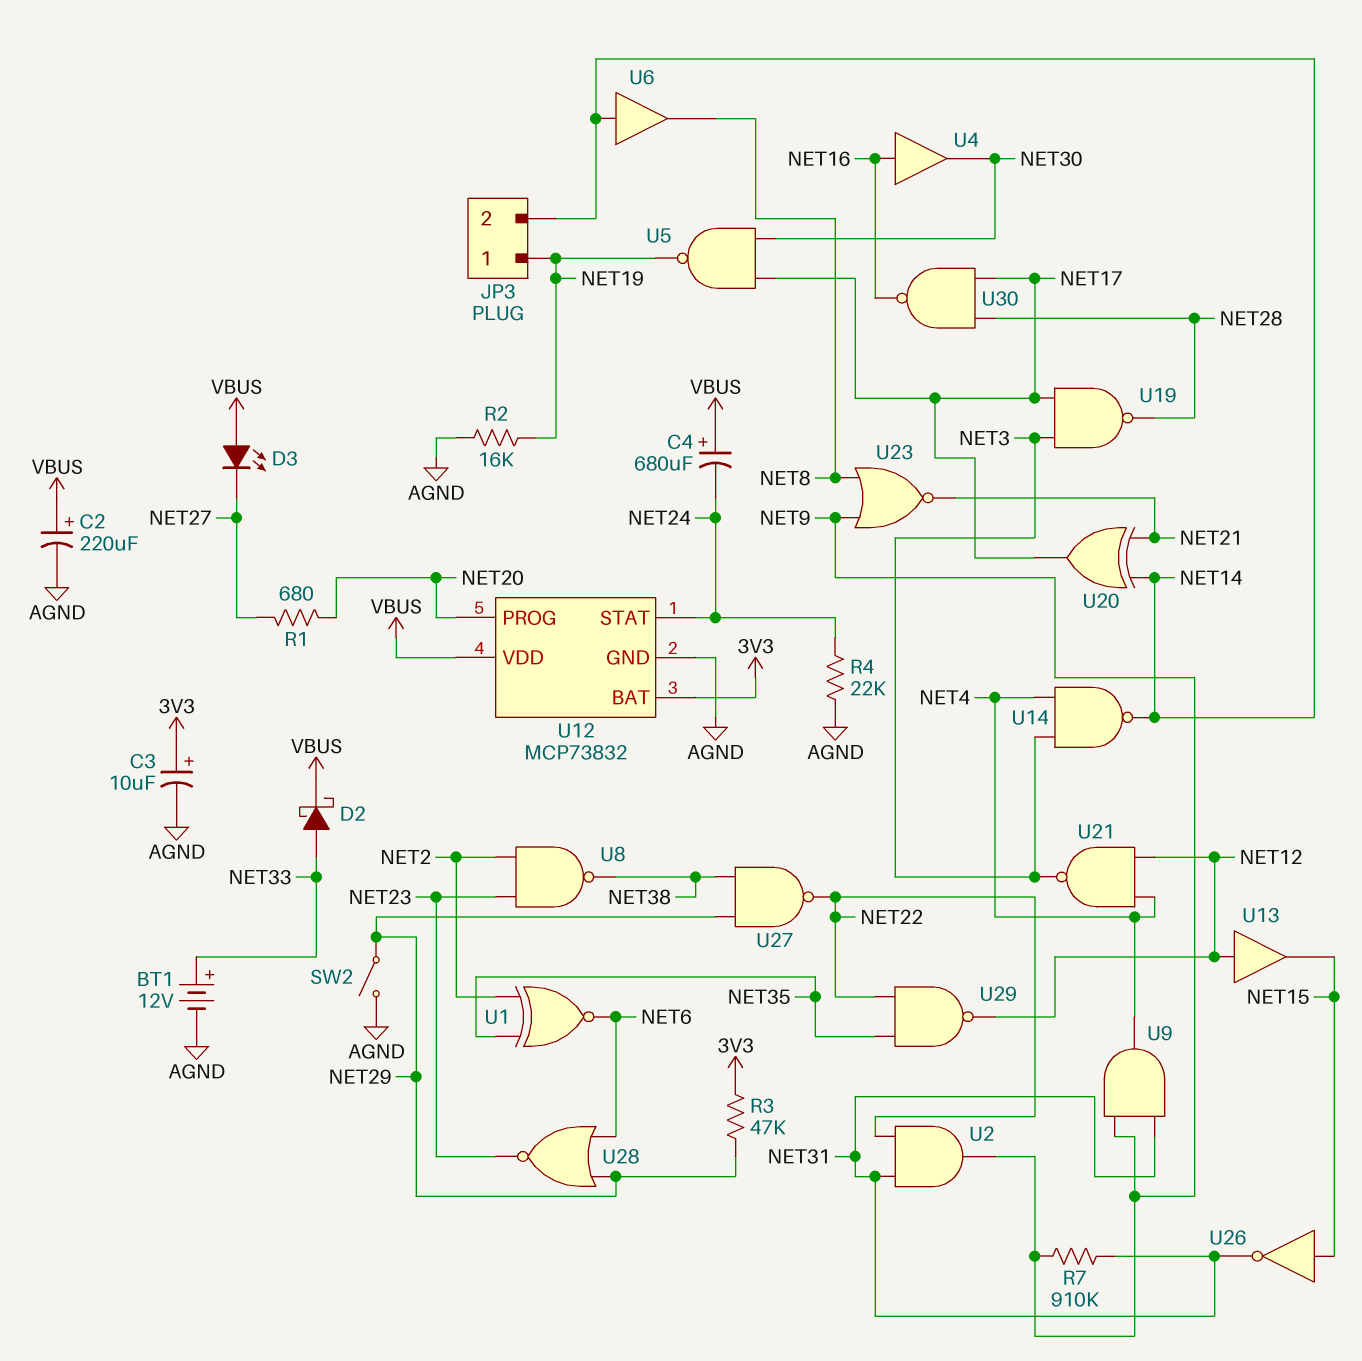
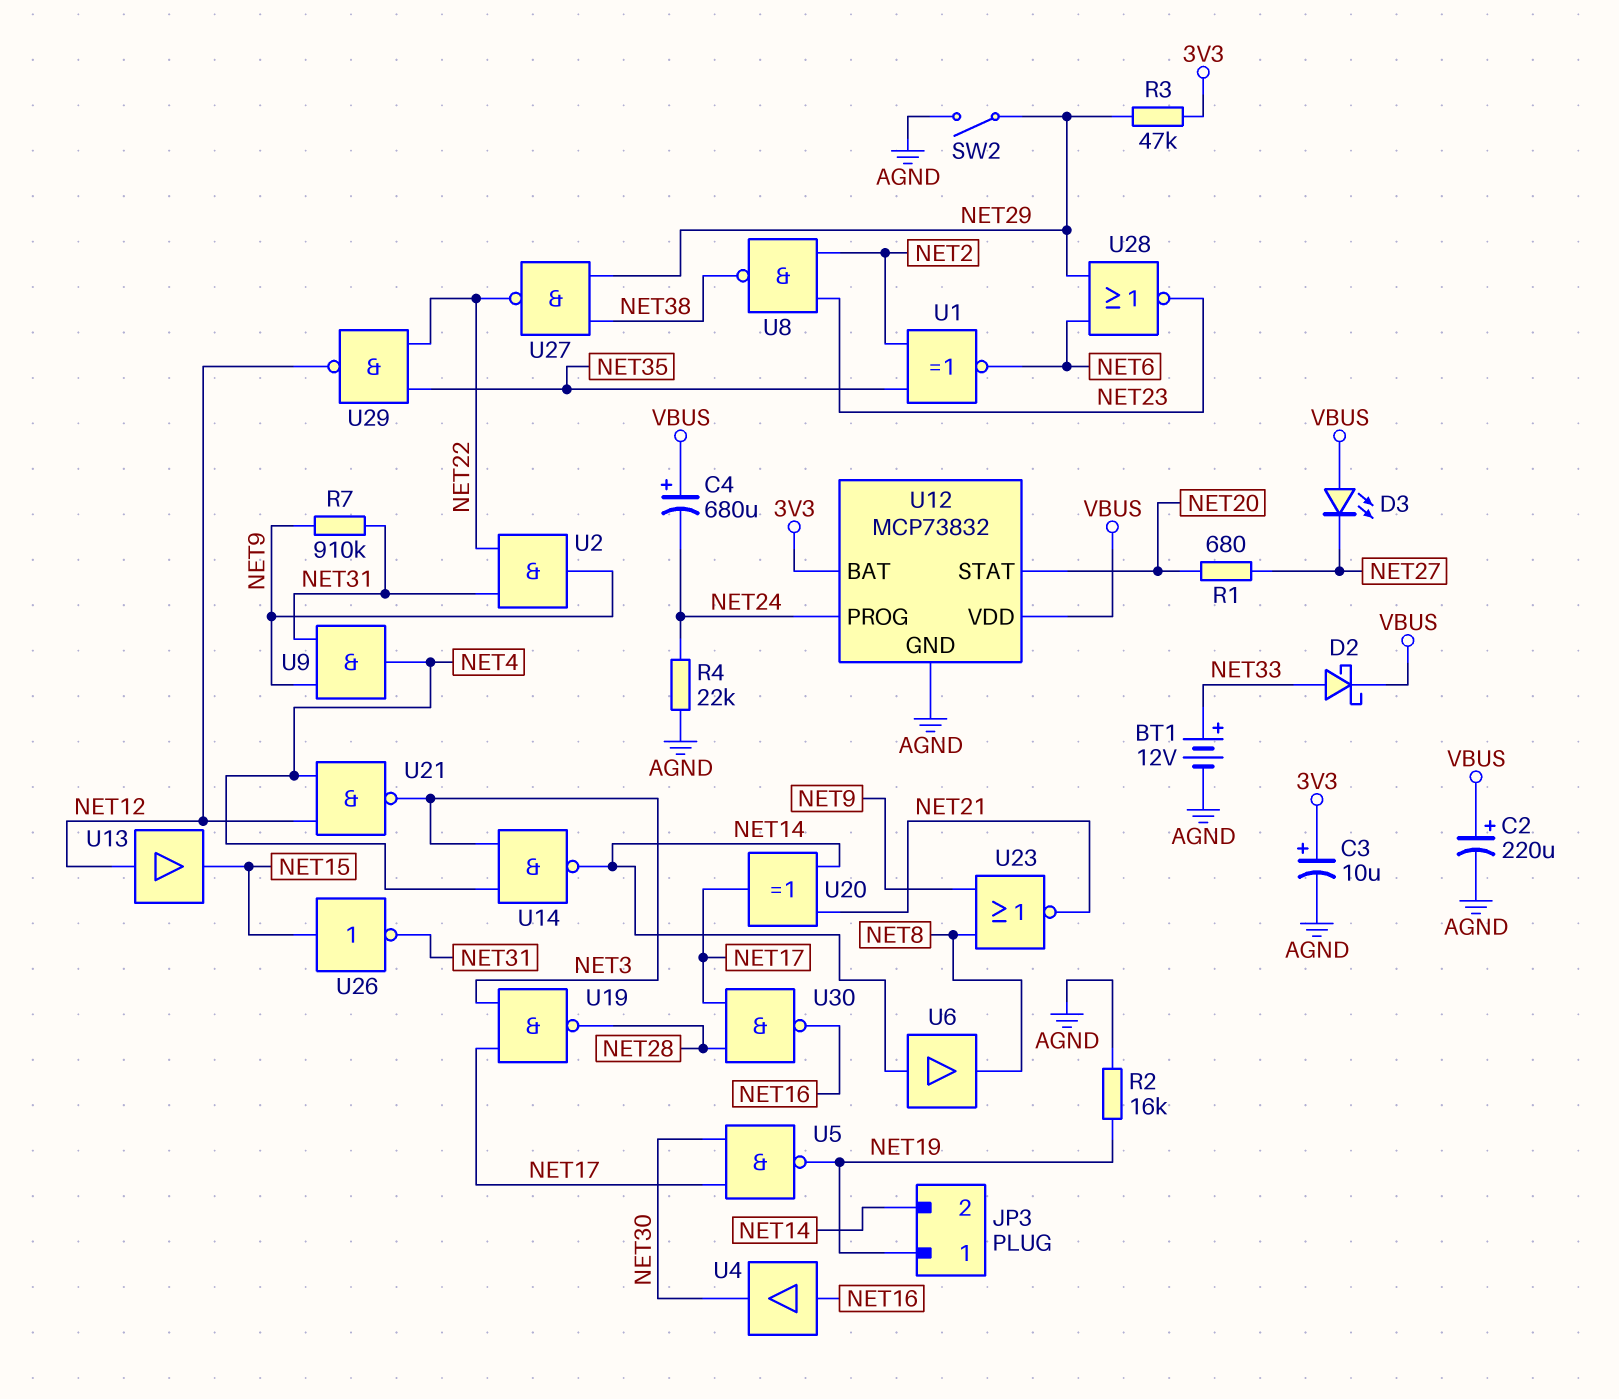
U12 pin PROG: NET20 -> NET24
U12 pin STAT: NET24 -> NET20

